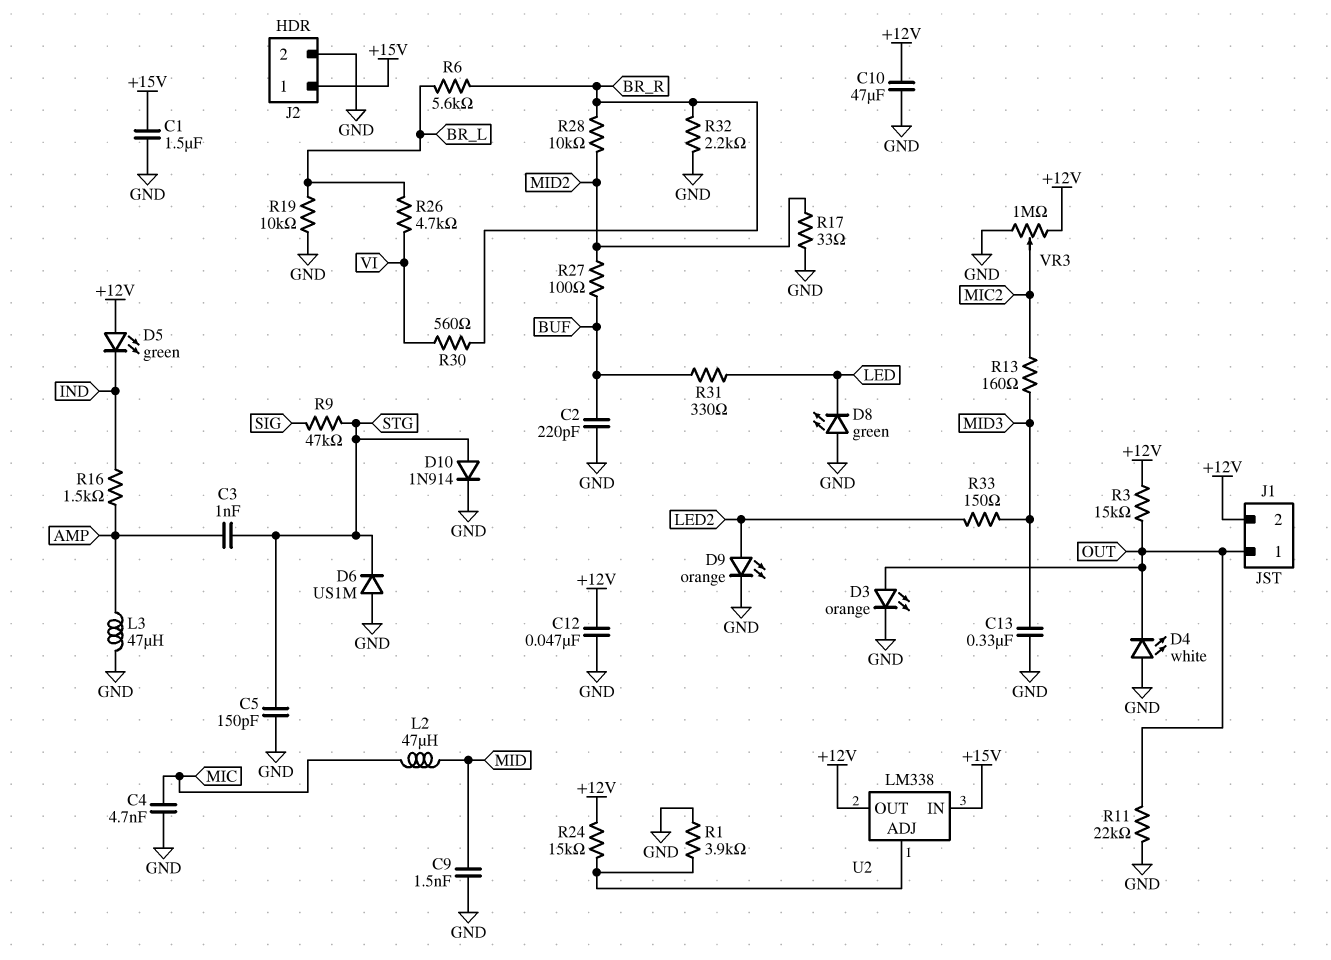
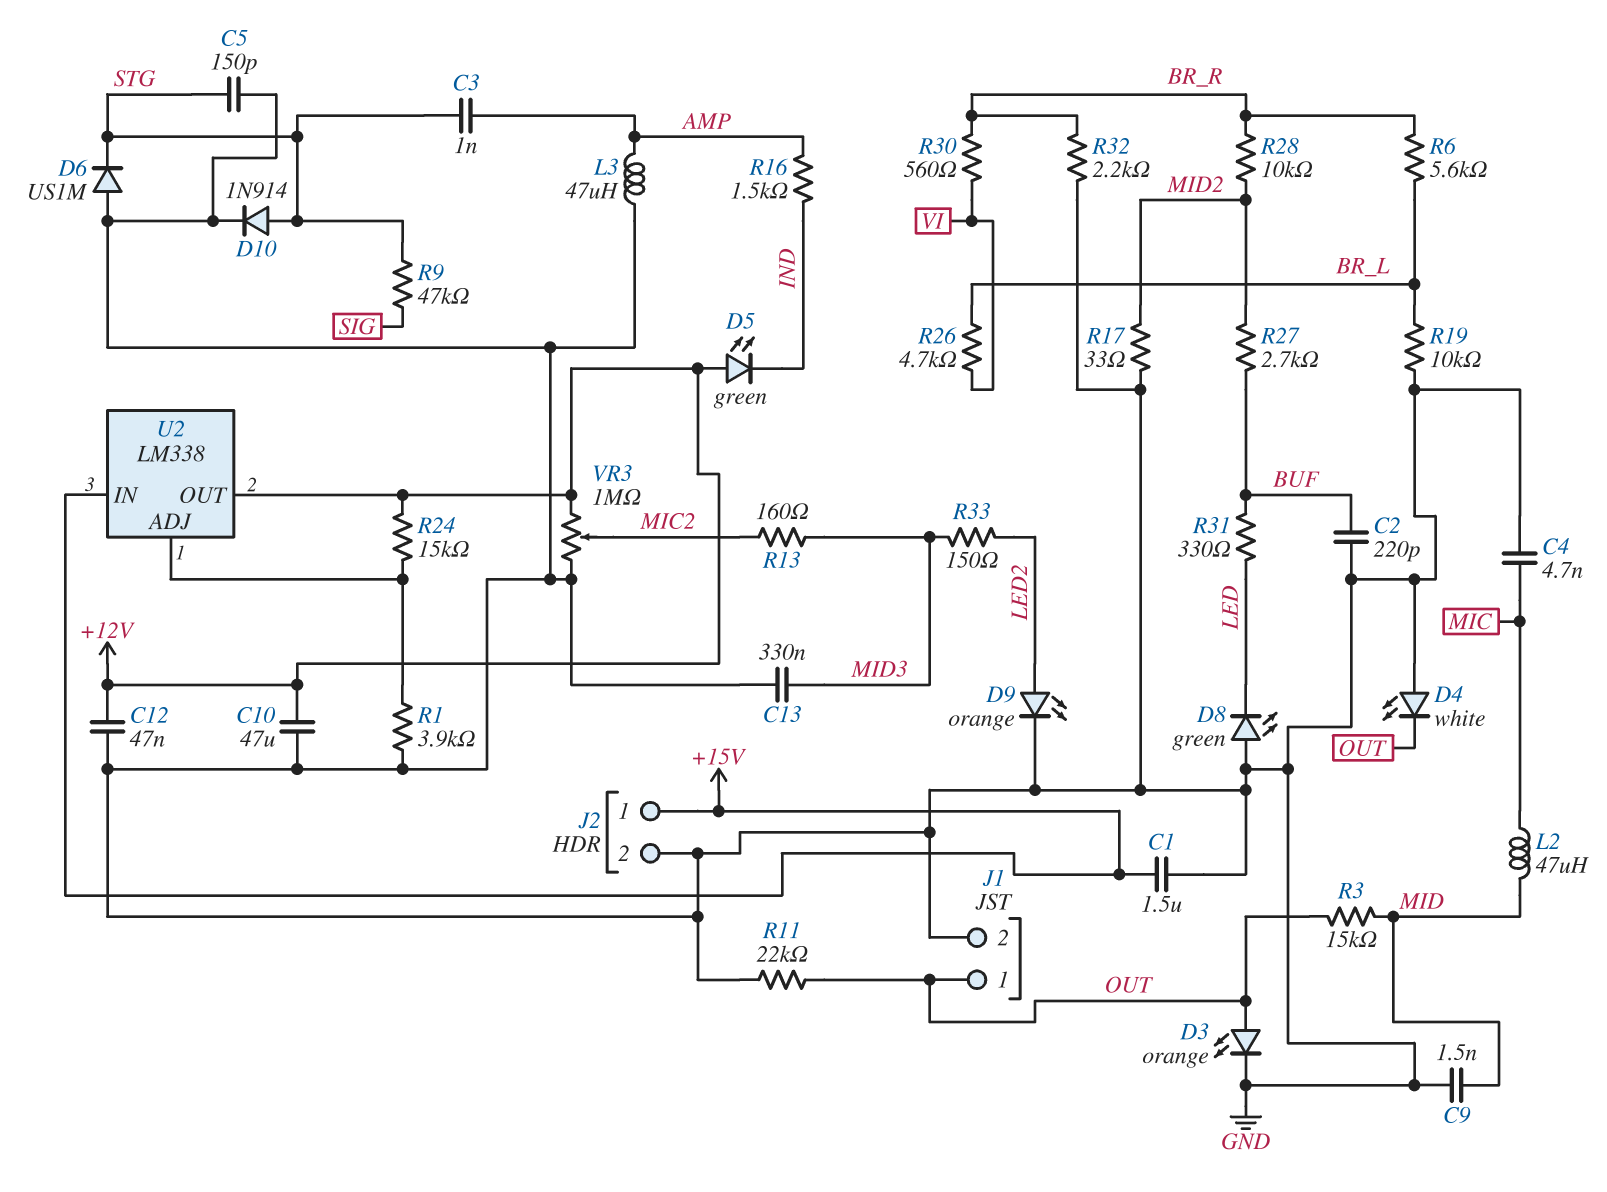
J1 pin 2: +12V -> GND
R3: 15k (+12V, OUT) -> 15k (MID, OUT)
R27: 100 (BUF, MID2) -> 2.7k (BUF, MID2)

